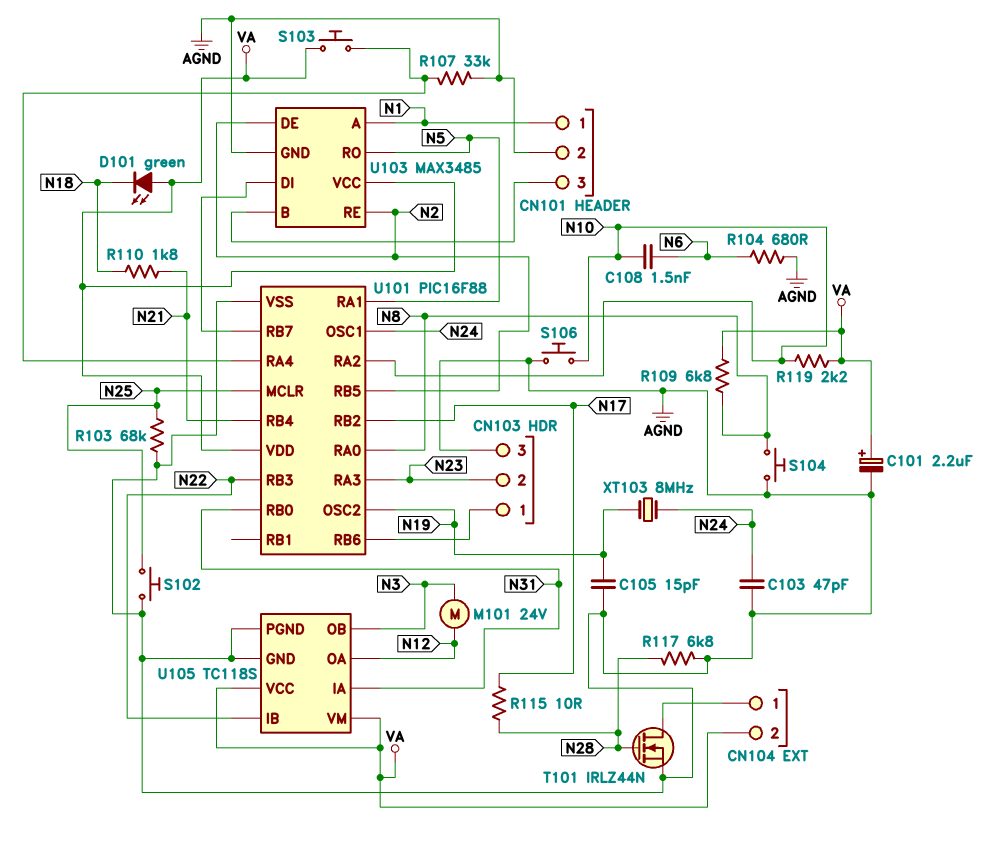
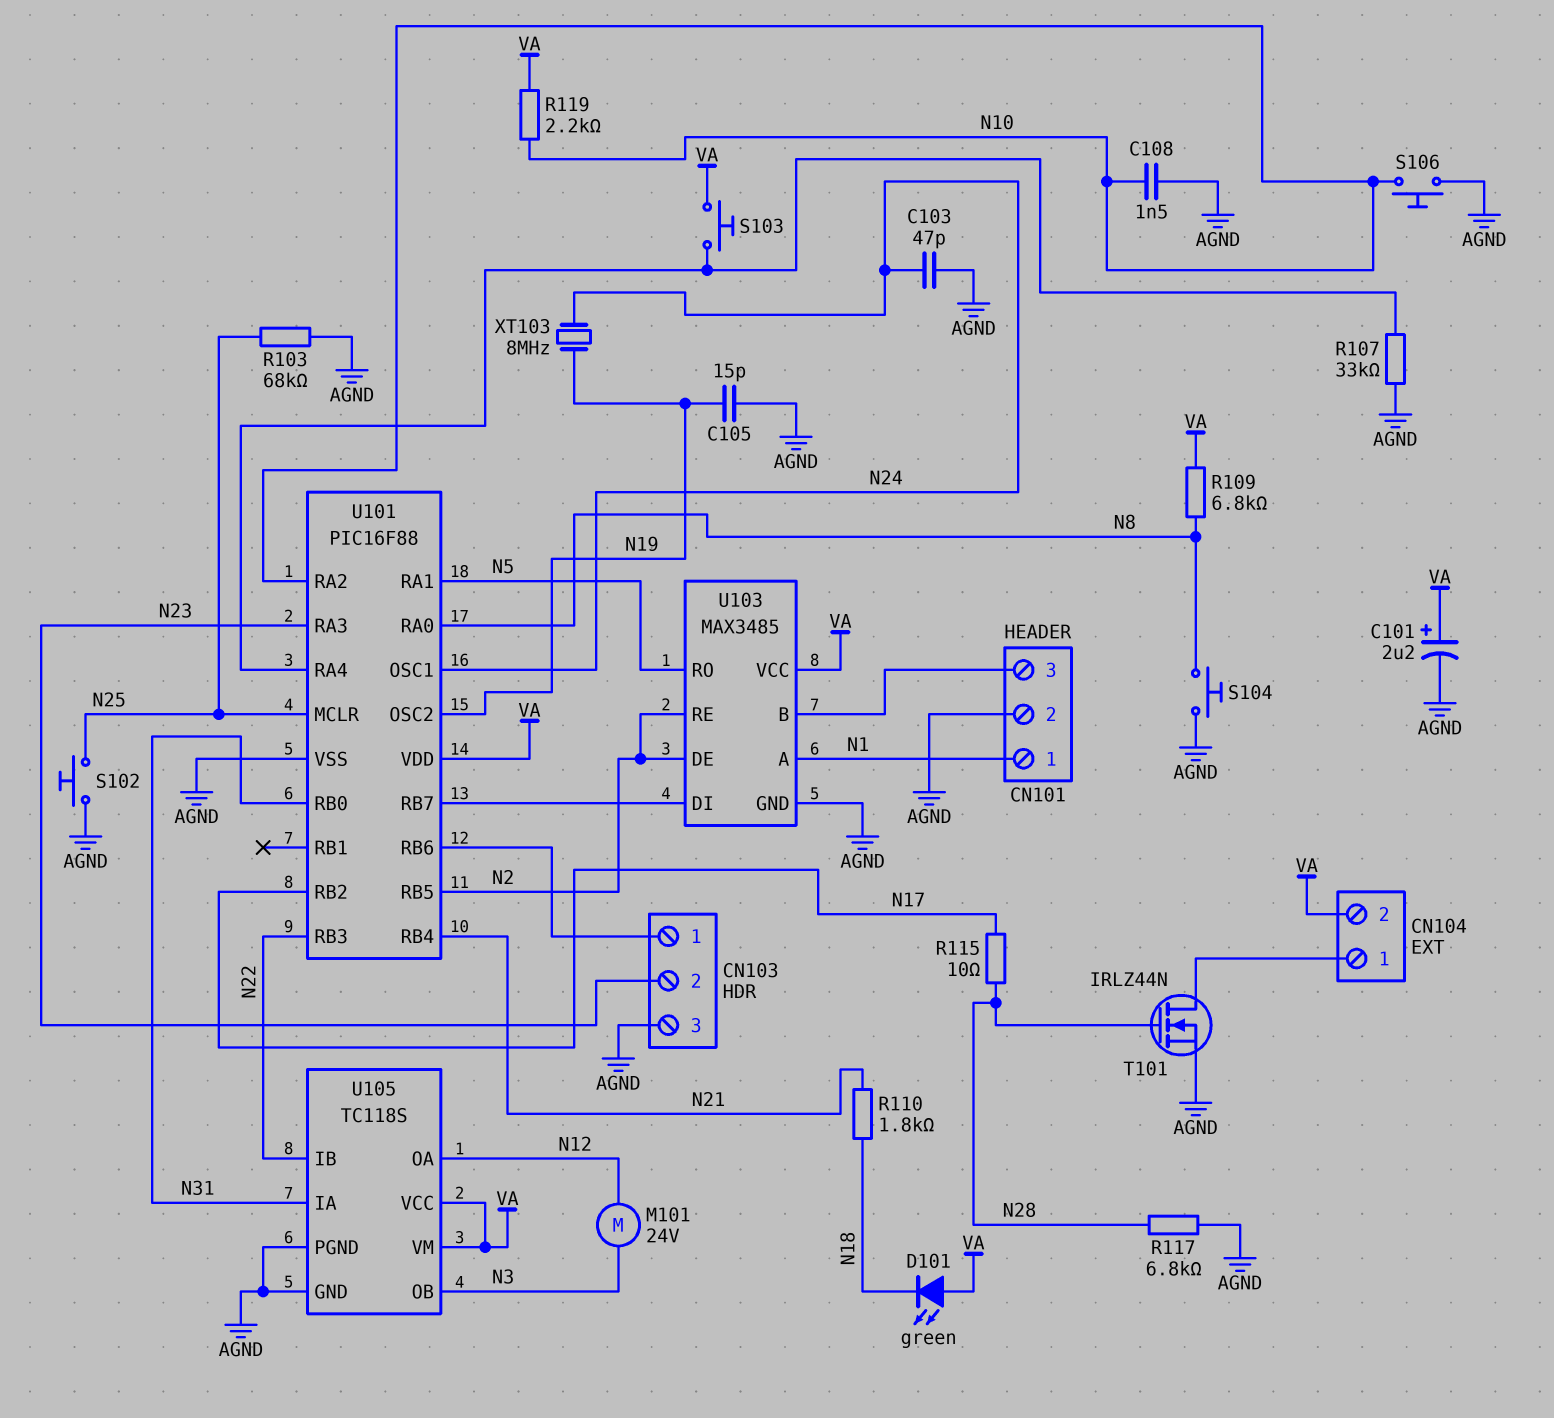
C108: 1.5nF (N6, N10) -> 1.5nF (AGND, N10)
R104: 680 (AGND, N6) -> none

